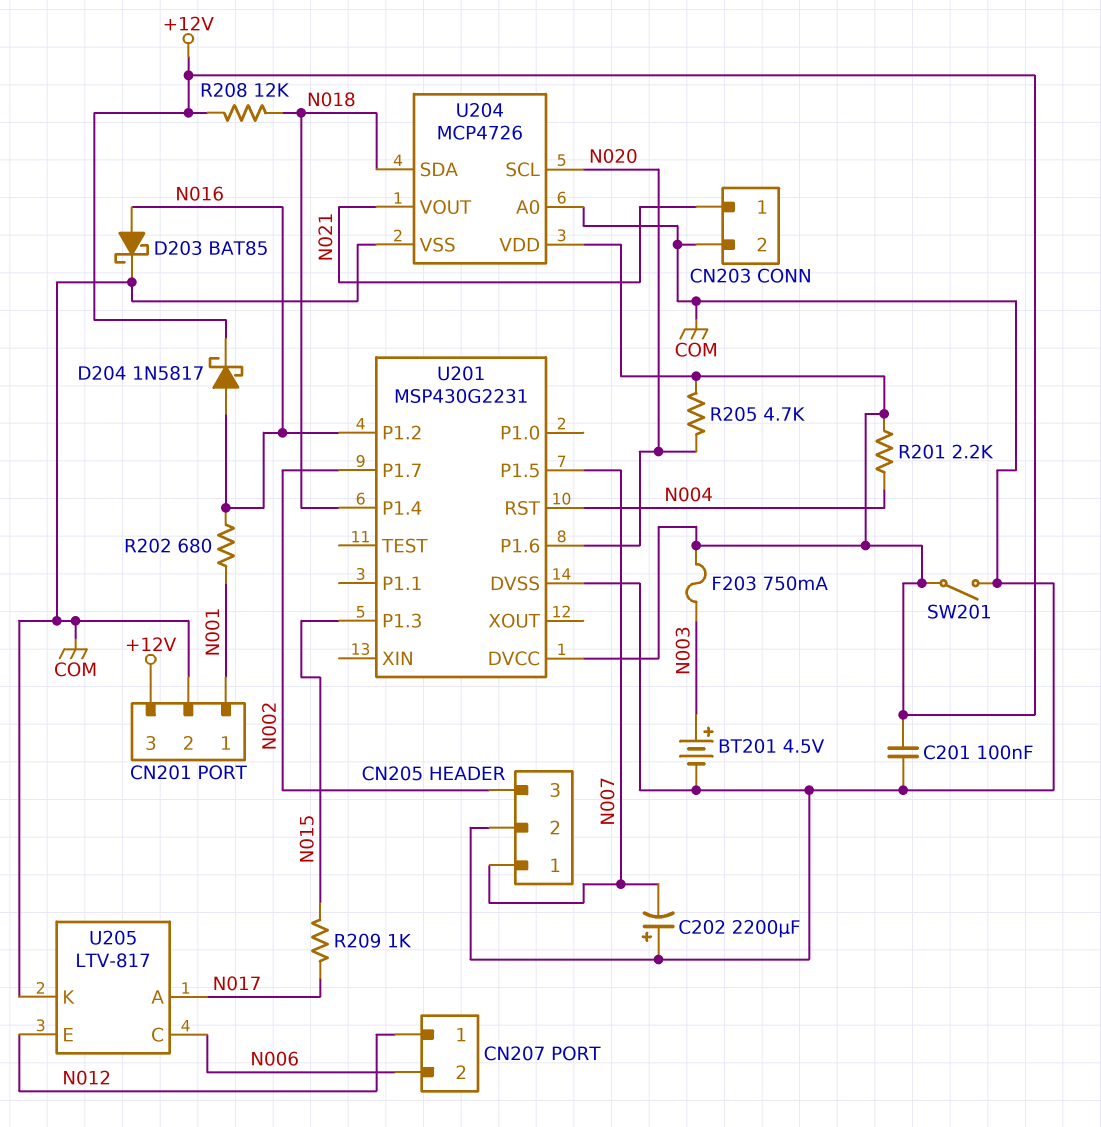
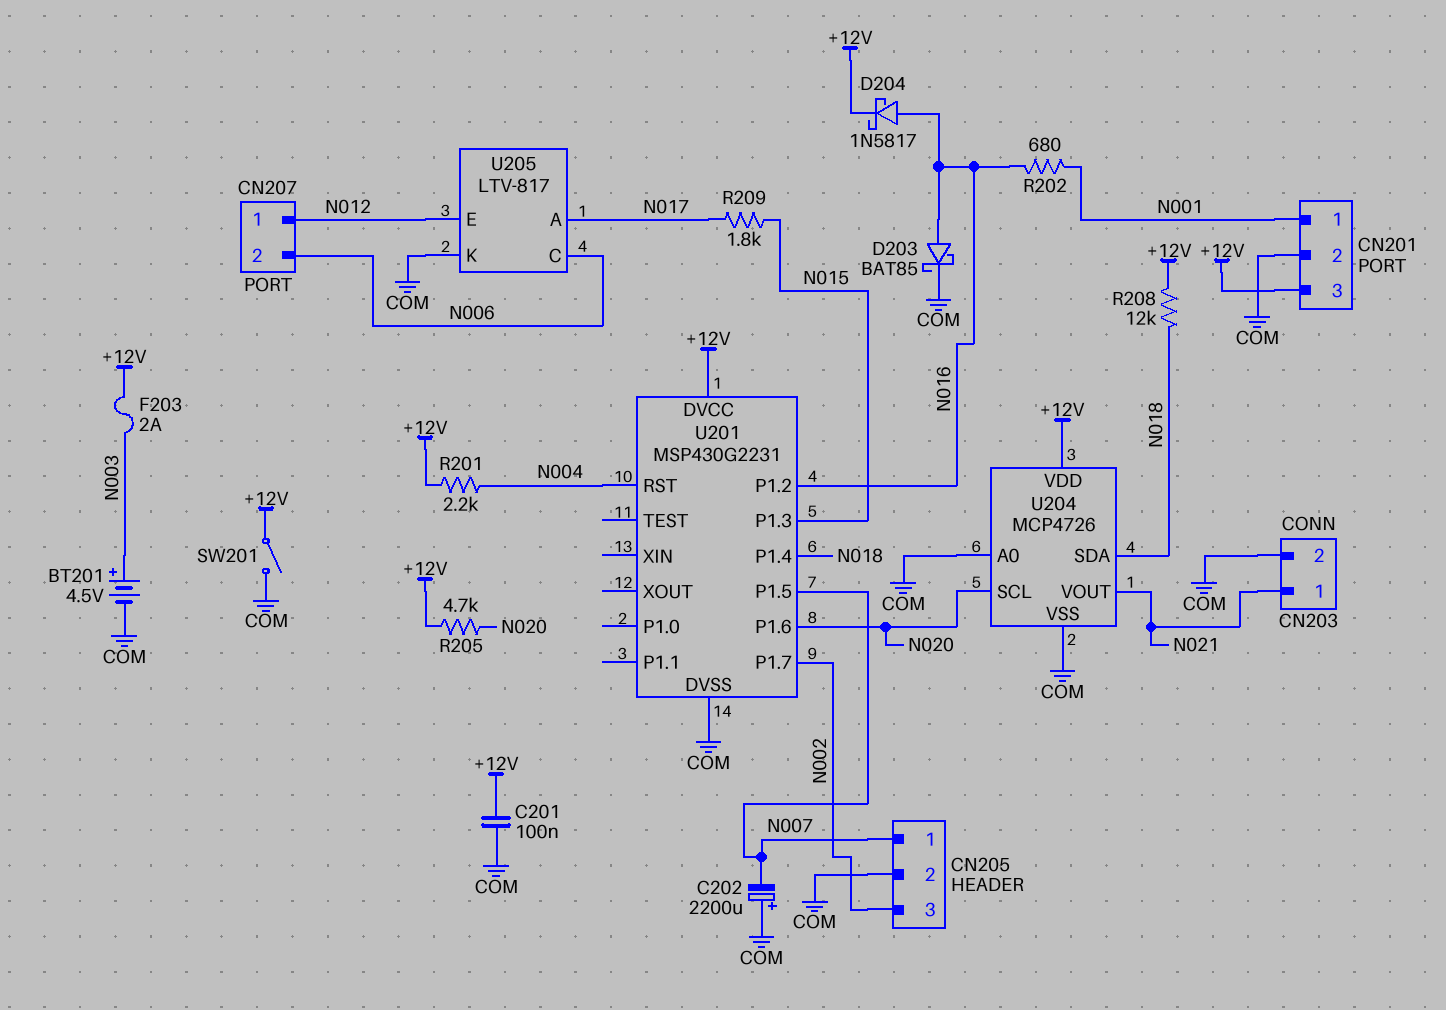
F203: 750mA (+12V, N003) -> 2A (+12V, N003)
R209: 1k (N015, N017) -> 1.8k (N015, N017)

